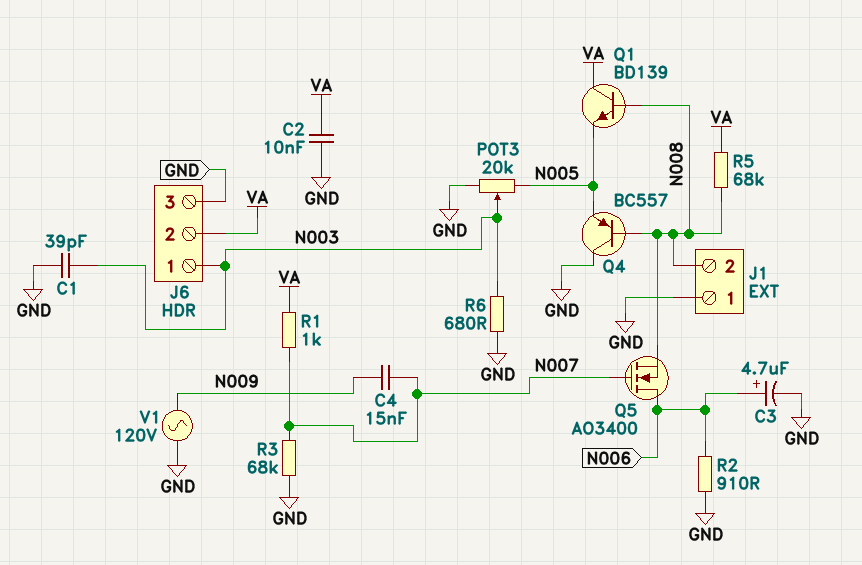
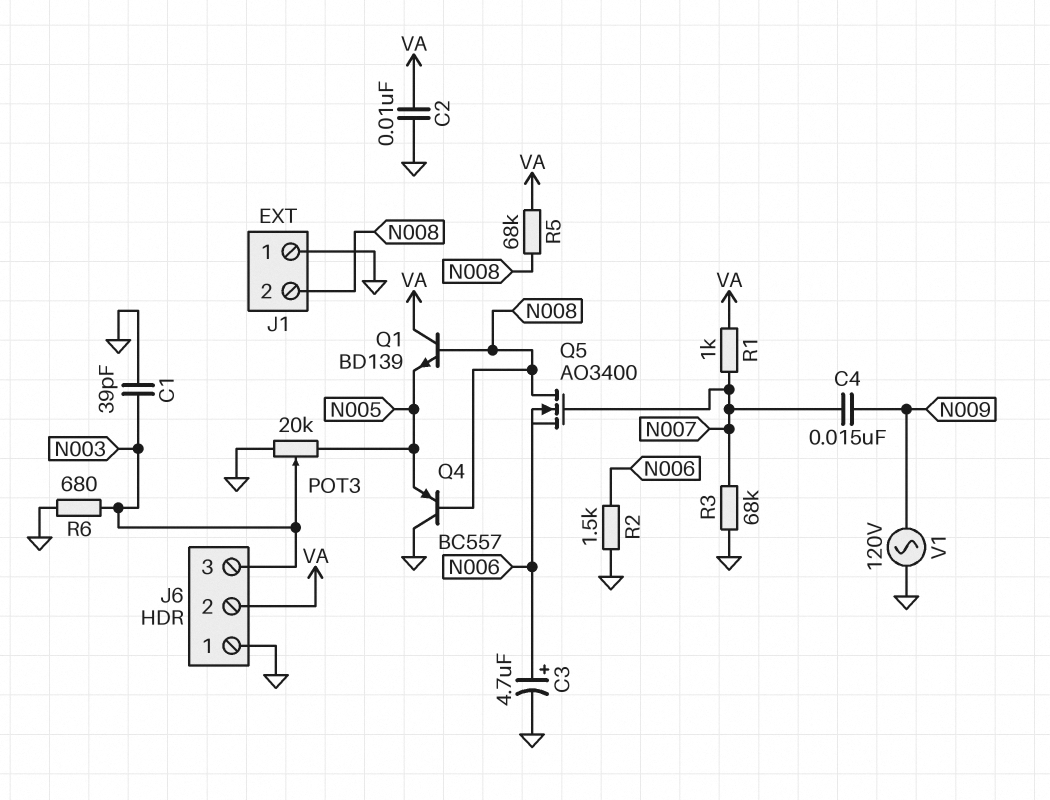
J6 pin 1: N003 -> GND
J6 pin 3: GND -> N003
Q5: NMOS AO3400 (G N007, D N006, S N008) -> NMOS AO3400 (G N007, D N008, S N006)
R2: 910 (GND, N006) -> 1.5k (GND, N006)

